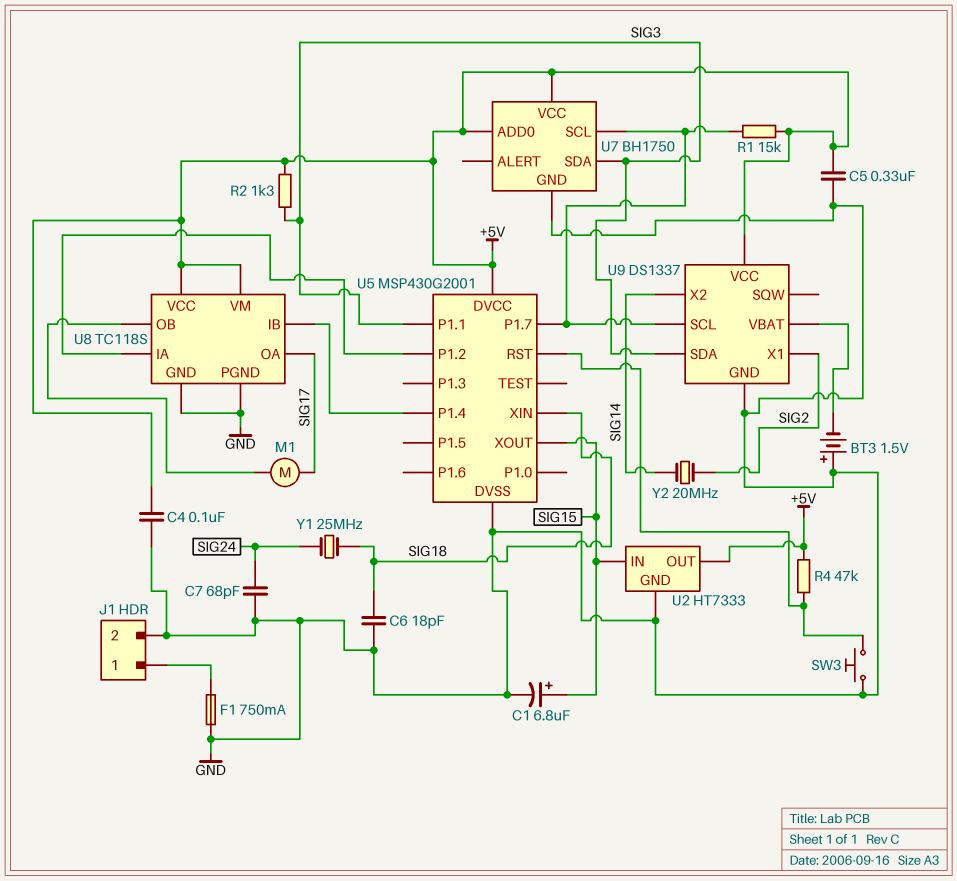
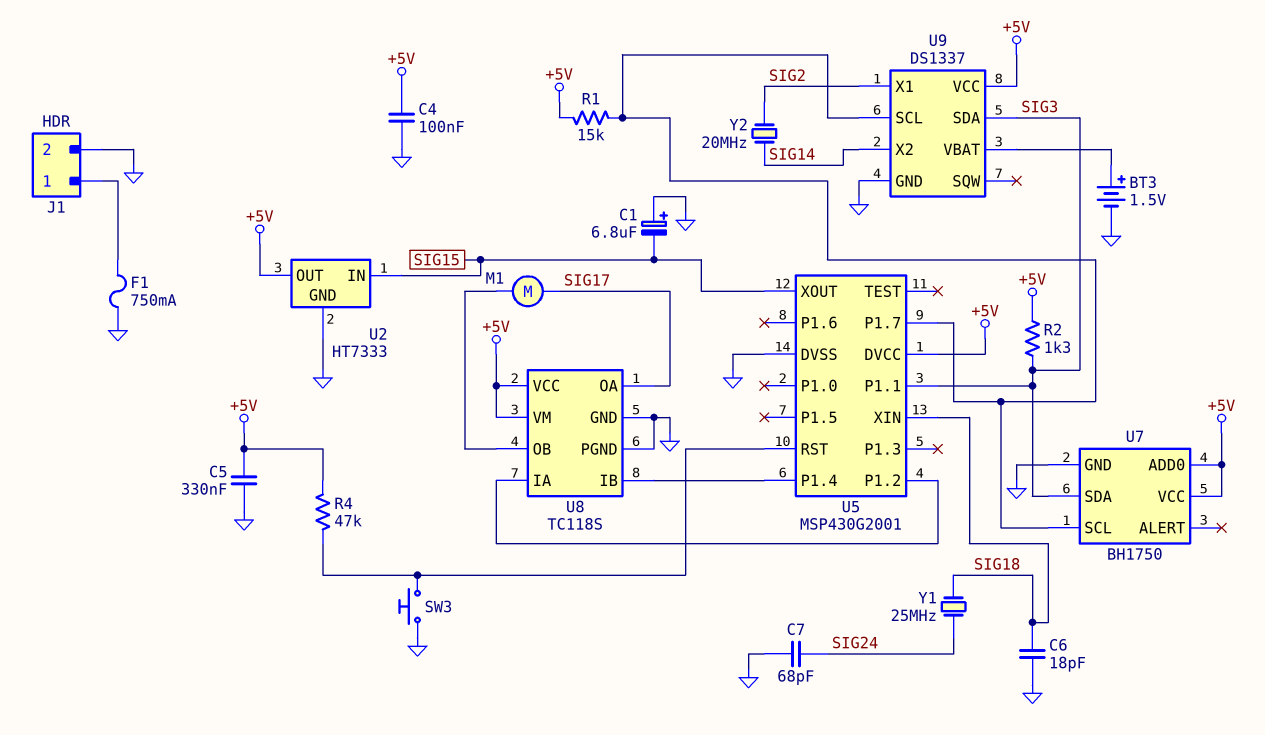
BT3: 1.5V (plus GND, minus U9/VBAT) -> 1.5V (plus U9/VBAT, minus GND)
C1: 6.8uF (plus SIG15, minus GND) -> 6.8uF (plus GND, minus SIG15)

